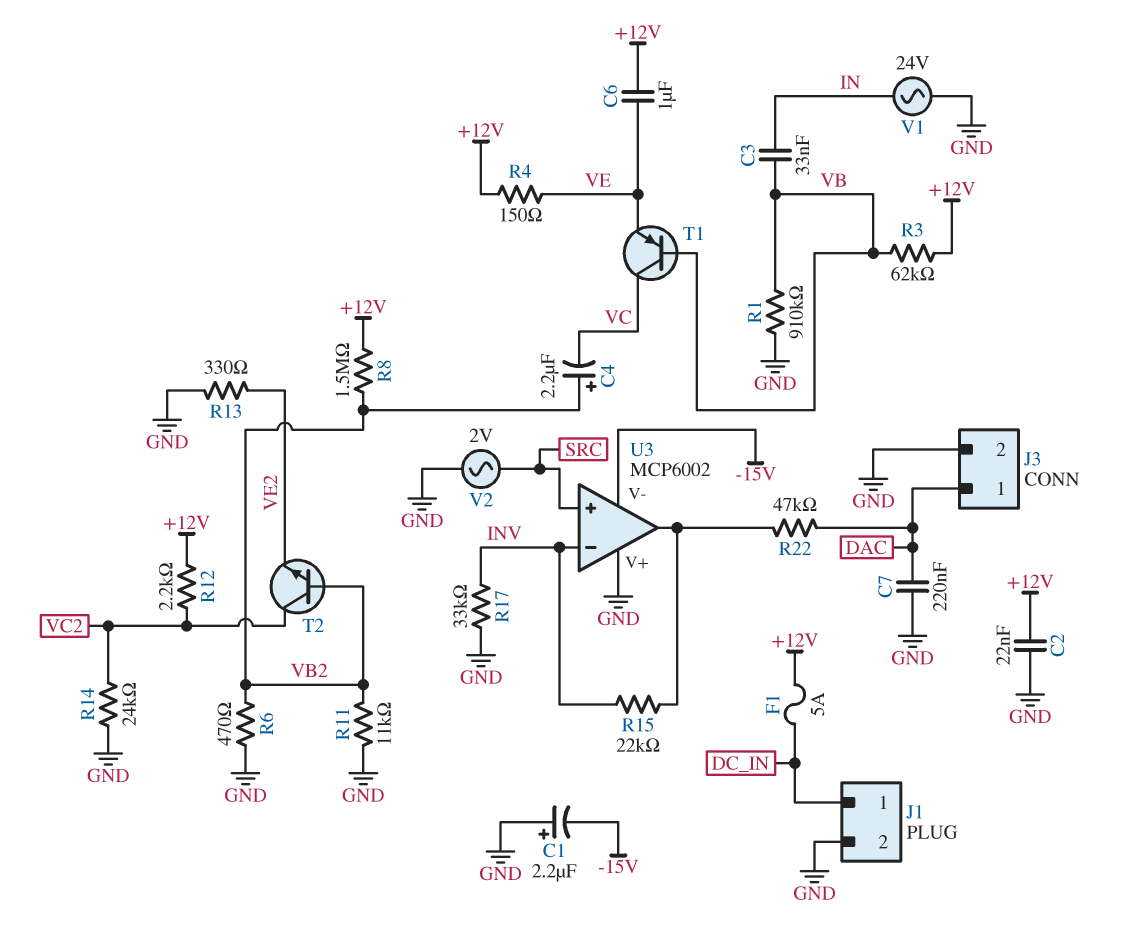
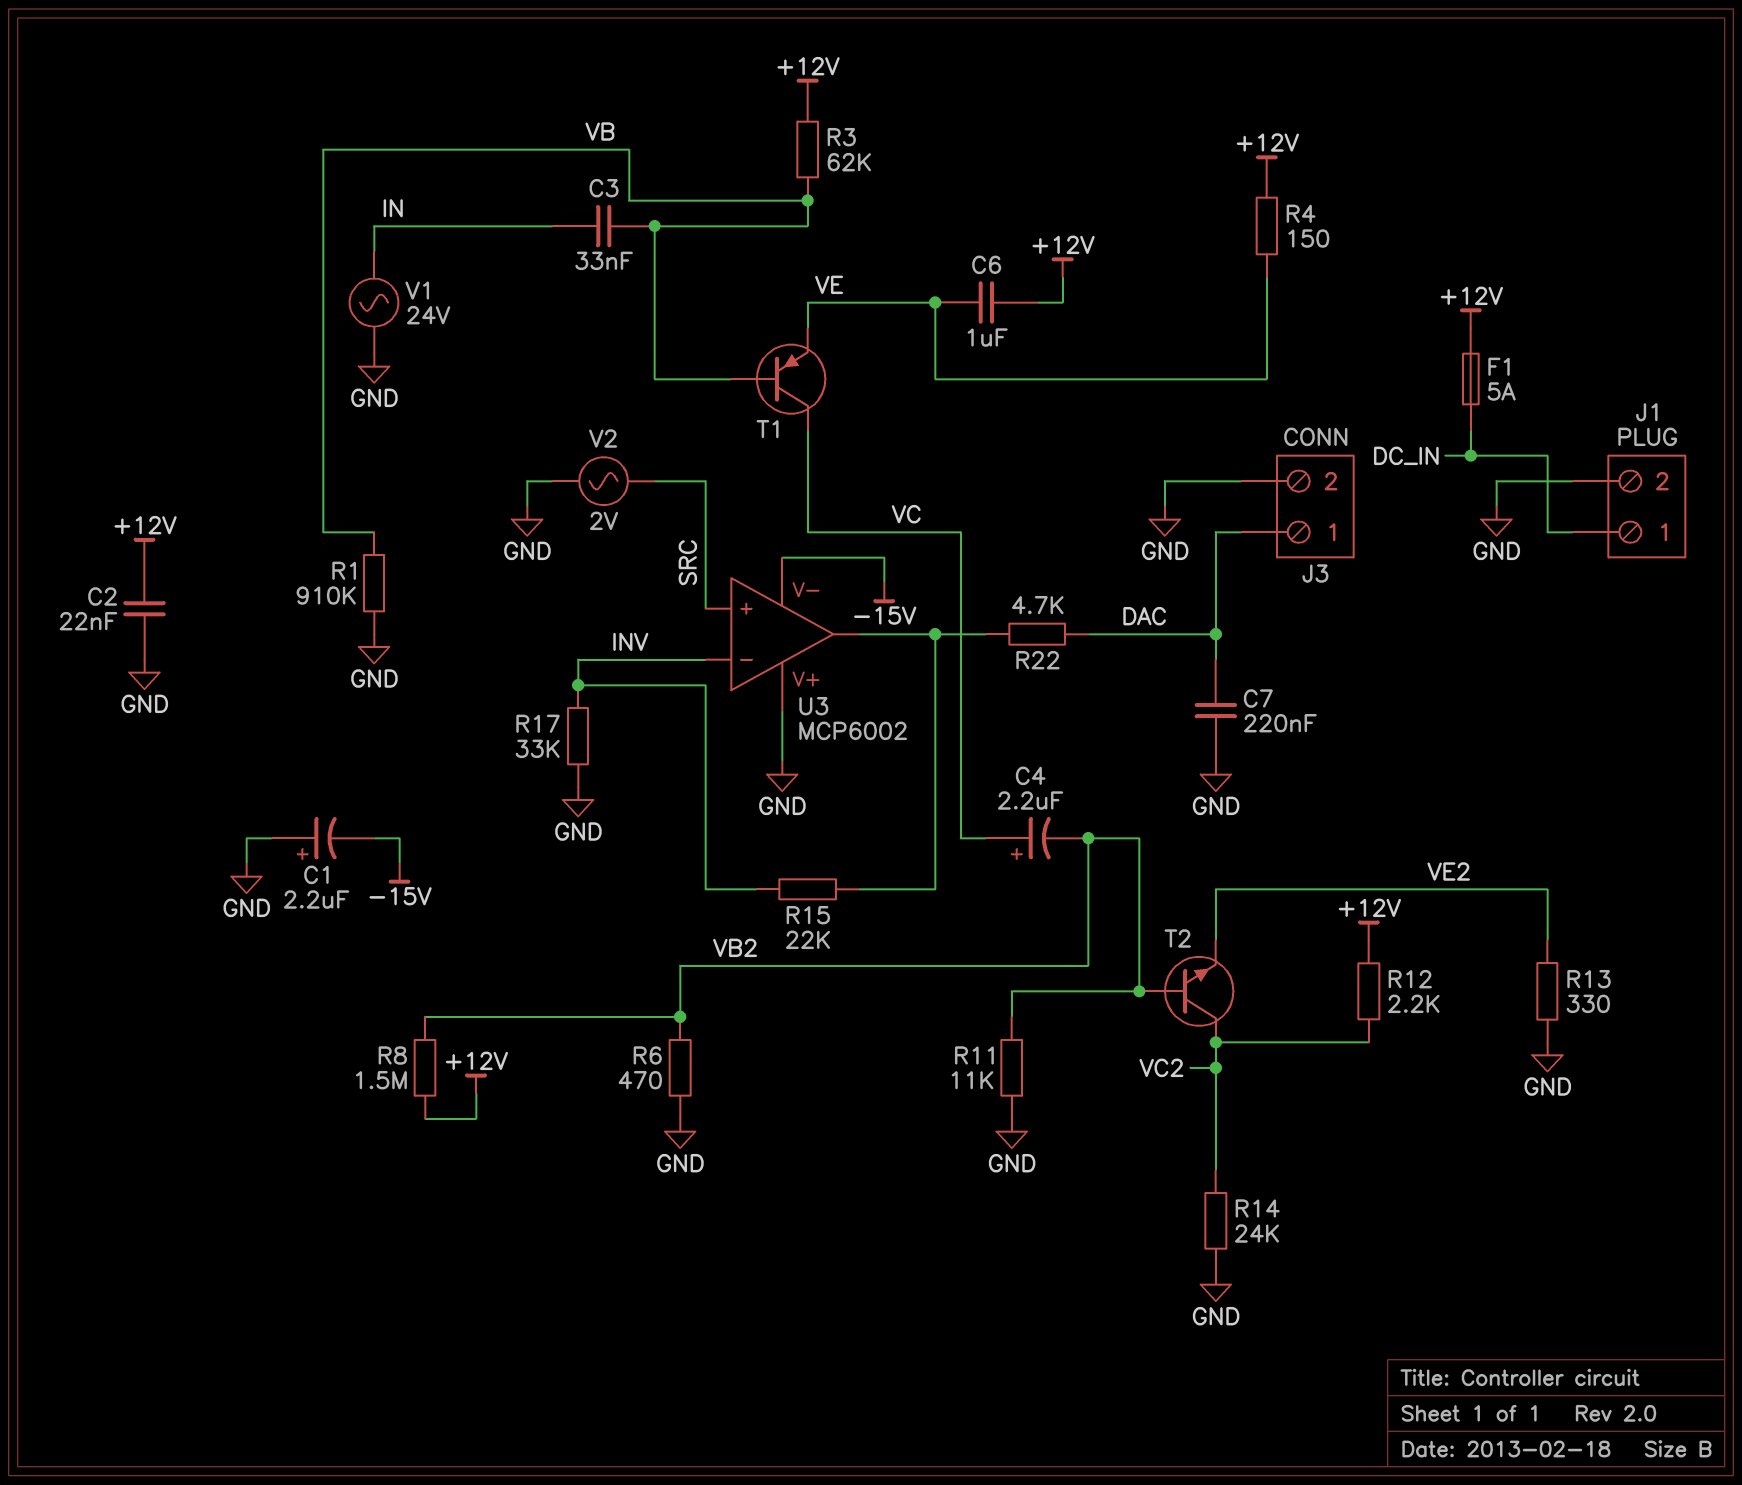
C4: 2.2uF (plus VB2, minus VC) -> 2.2uF (plus VC, minus VB2)
R22: 47k (DAC, U3/out) -> 4.7k (DAC, U3/out)

